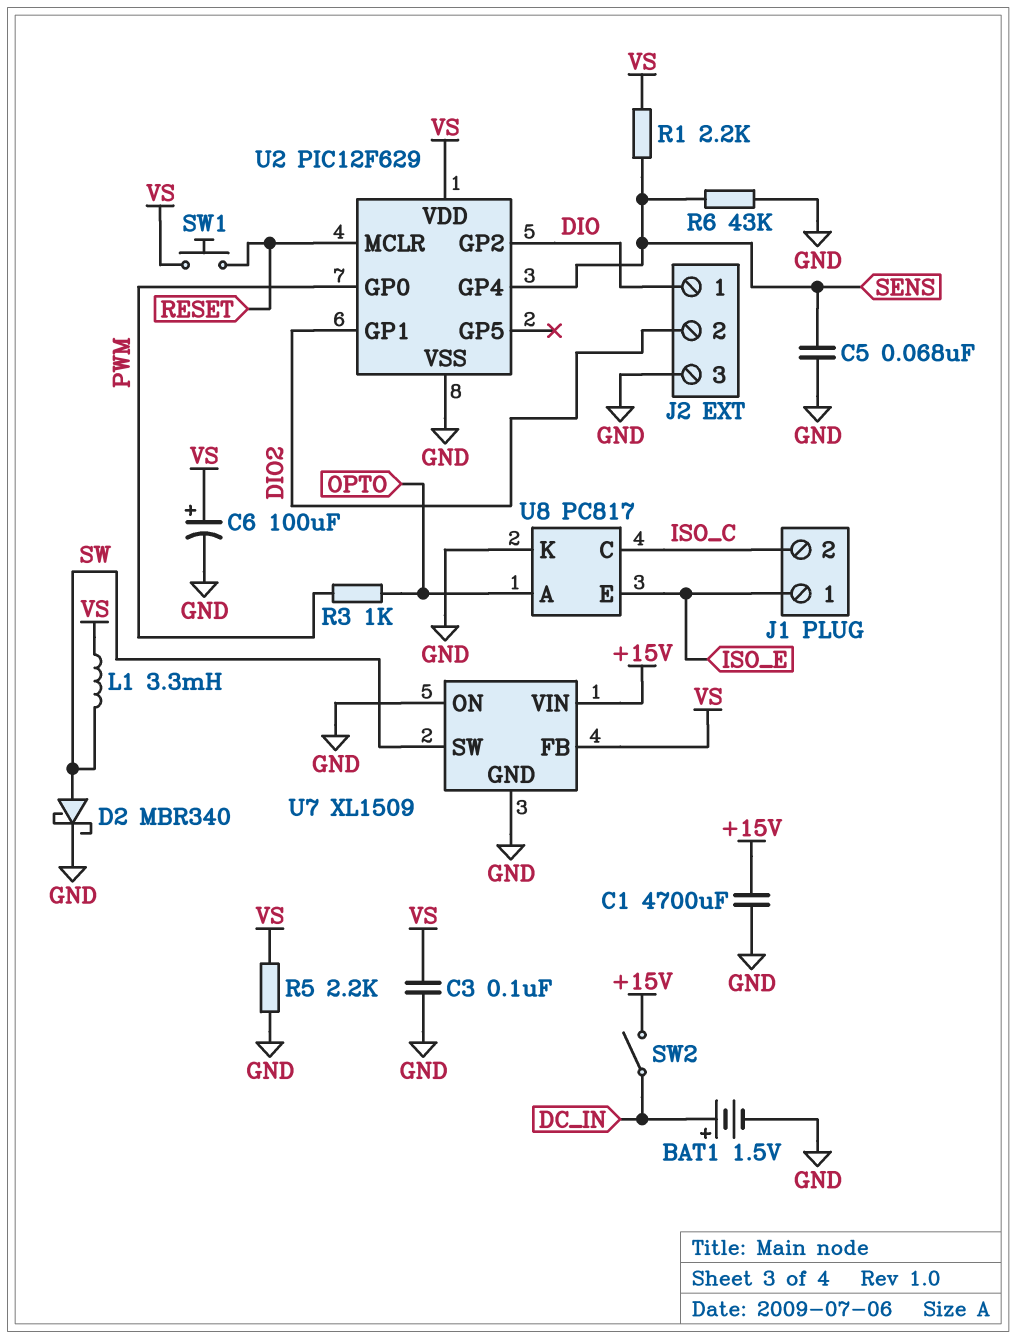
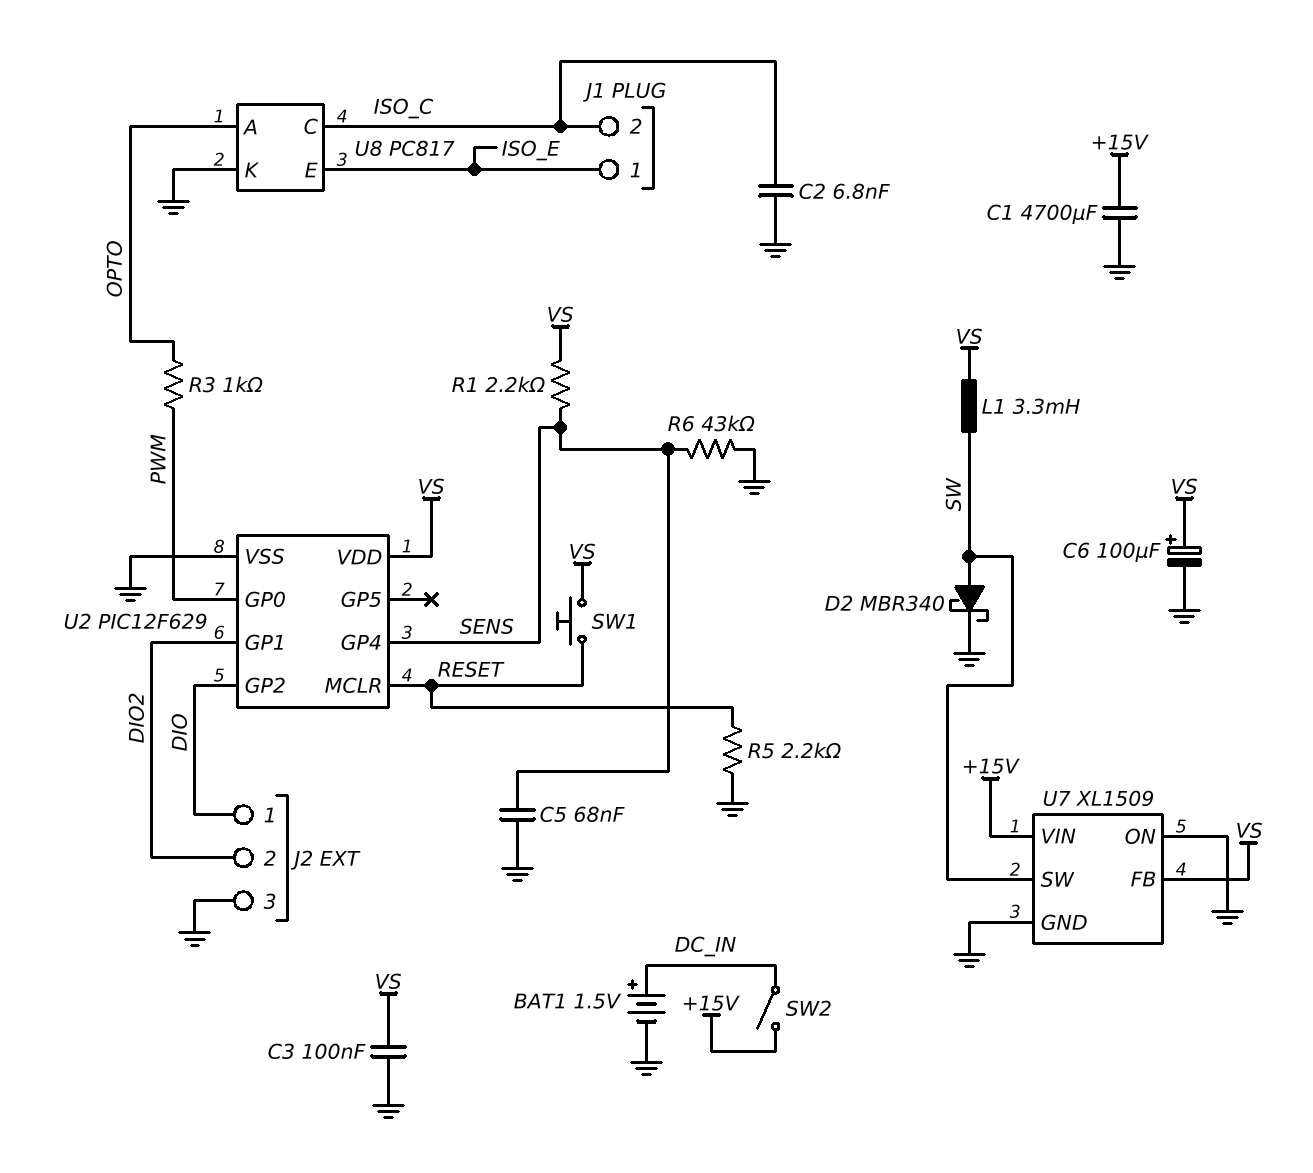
C2: none -> 6.8nF (GND, ISO_C)
R5: 2.2k (GND, VS) -> 2.2k (GND, RESET)

